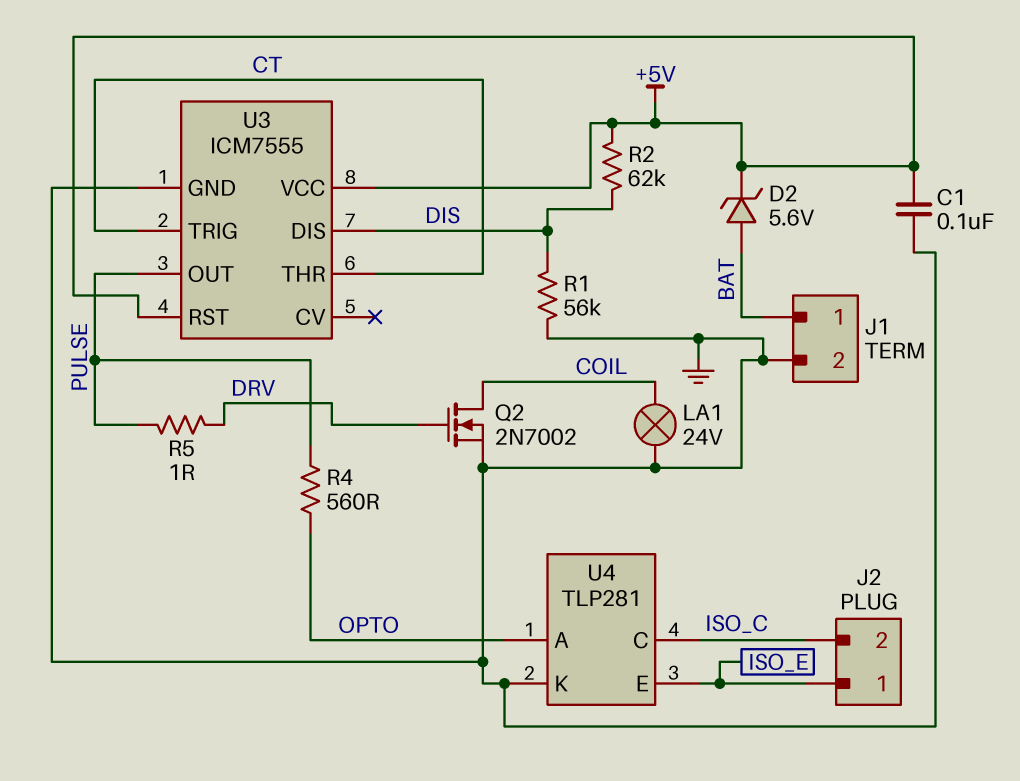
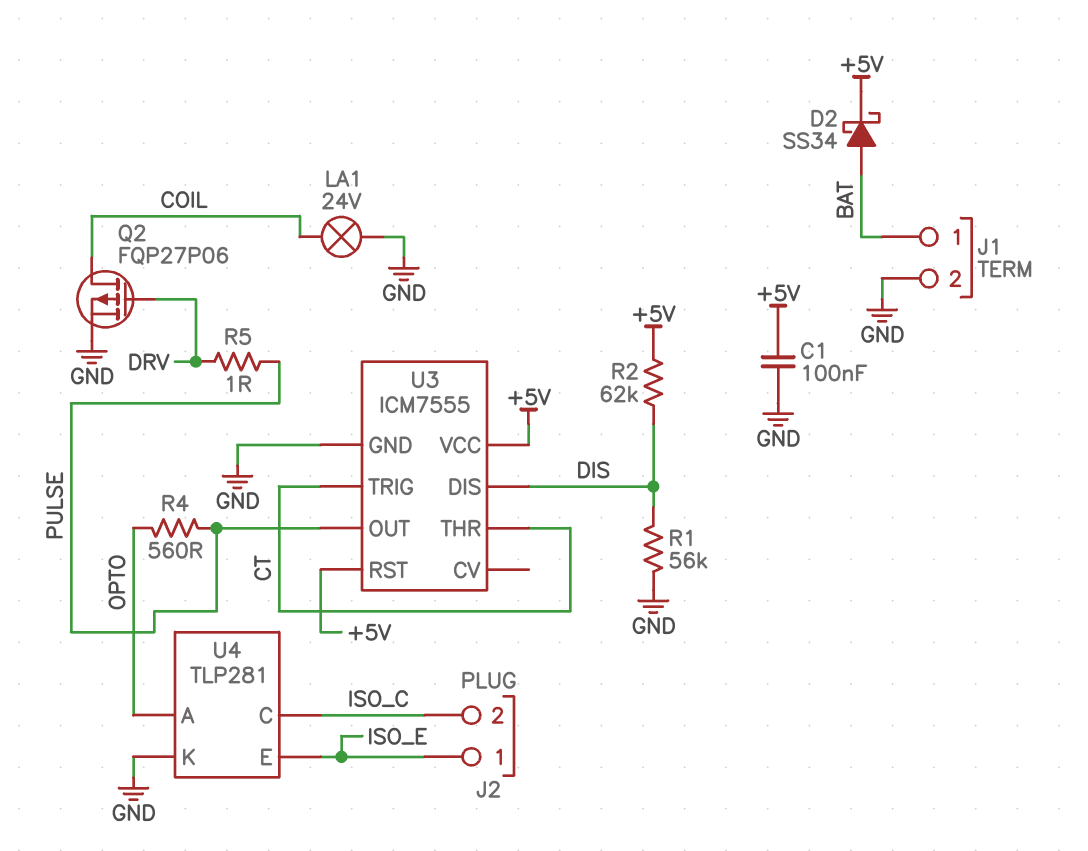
D2: zener 5.6V (A BAT, K +5V) -> schottky SS34 (A BAT, K +5V)
Q2: NMOS 2N7002 (G DRV, D COIL, S GND) -> PMOS FQP27P06 (G DRV, D COIL, S GND)

